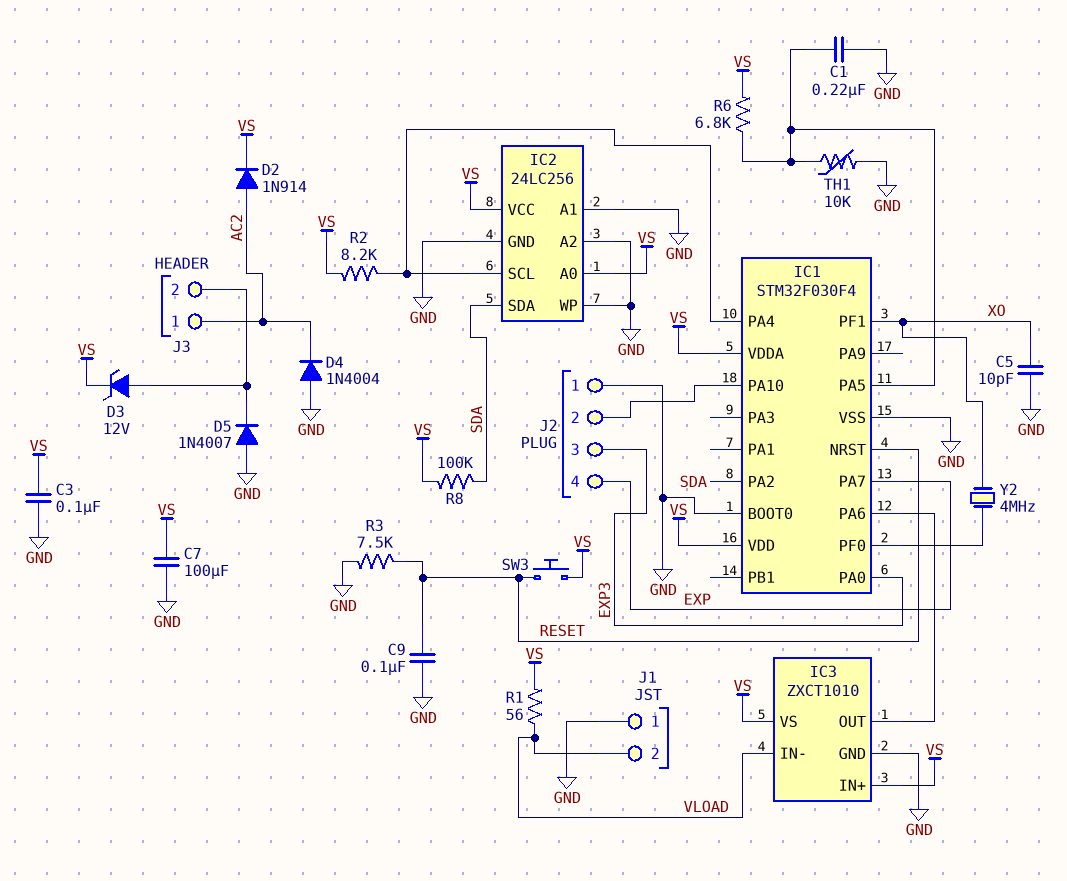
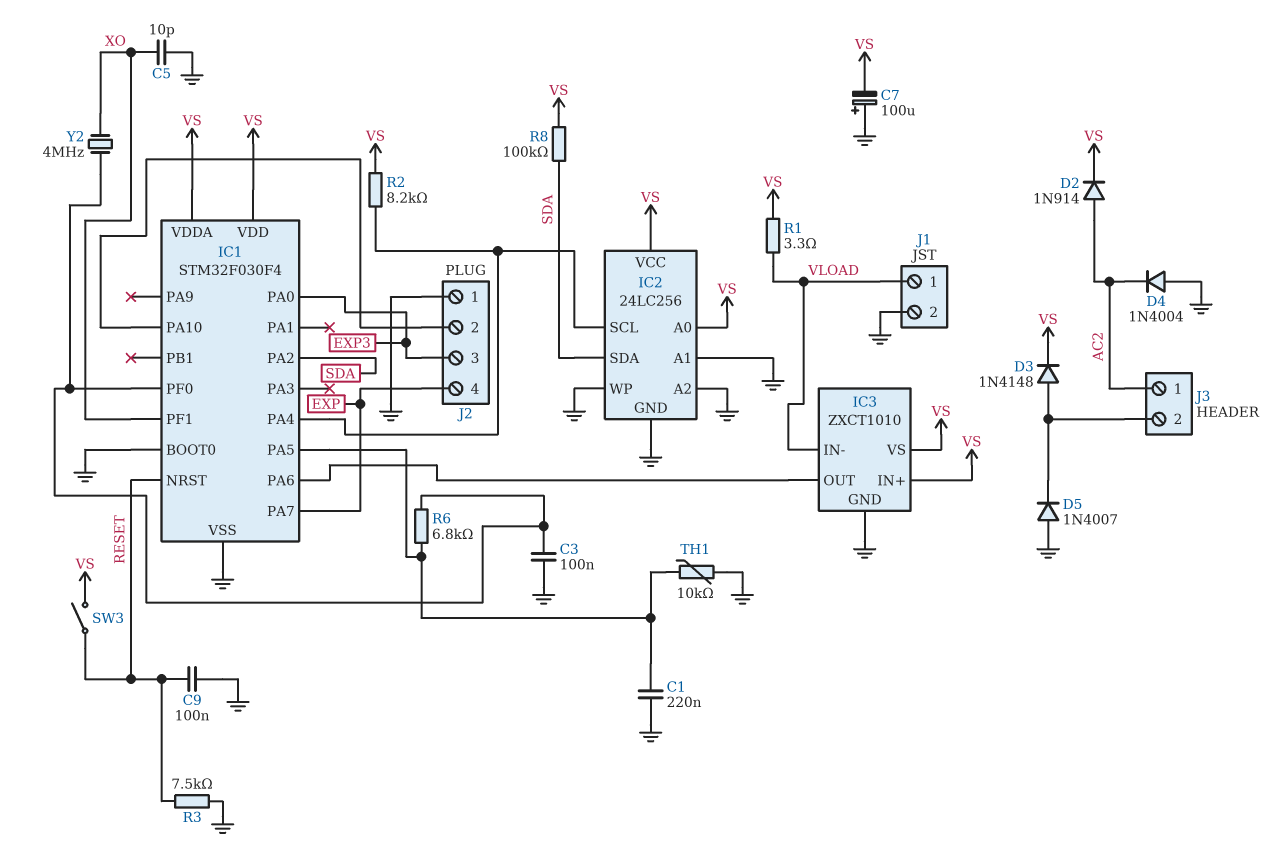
C3: 100nF (GND, VS) -> 100nF (GND, IC1/PF0)
C7: 100uF (GND, VS) -> 100uF (plus GND, minus VS)
D3: zener 12V (A J3/2, K VS) -> diode 1N4148 (A J3/2, K VS)
J1 pin 1: GND -> VLOAD
J1 pin 2: VLOAD -> GND
R1: 56 (VLOAD, VS) -> 3.3 (VLOAD, VS)
R6: 6.8k (IC1/PA5, VS) -> 6.8k (IC1/PA5, IC1/PF0)
SW3: button (RESET, VS) -> switch (RESET, VS)

